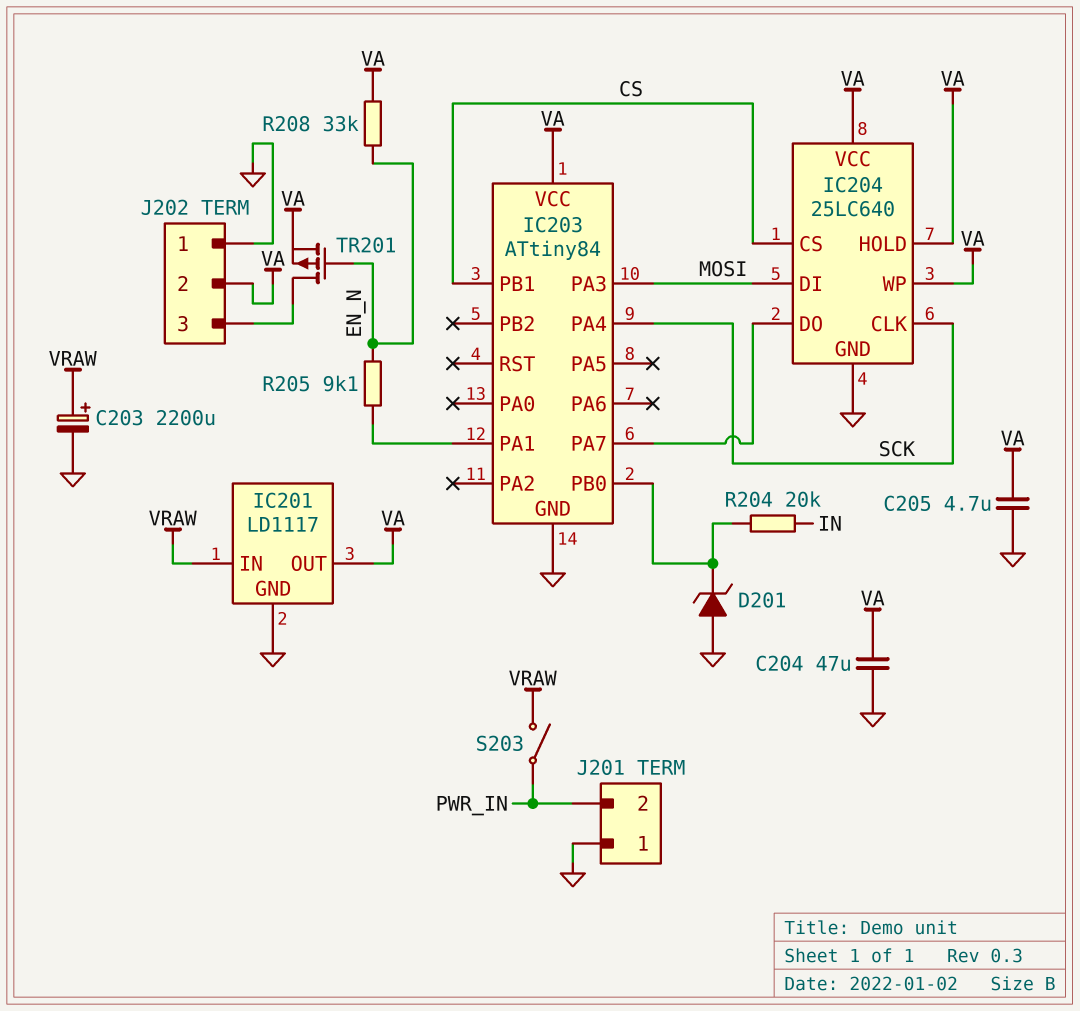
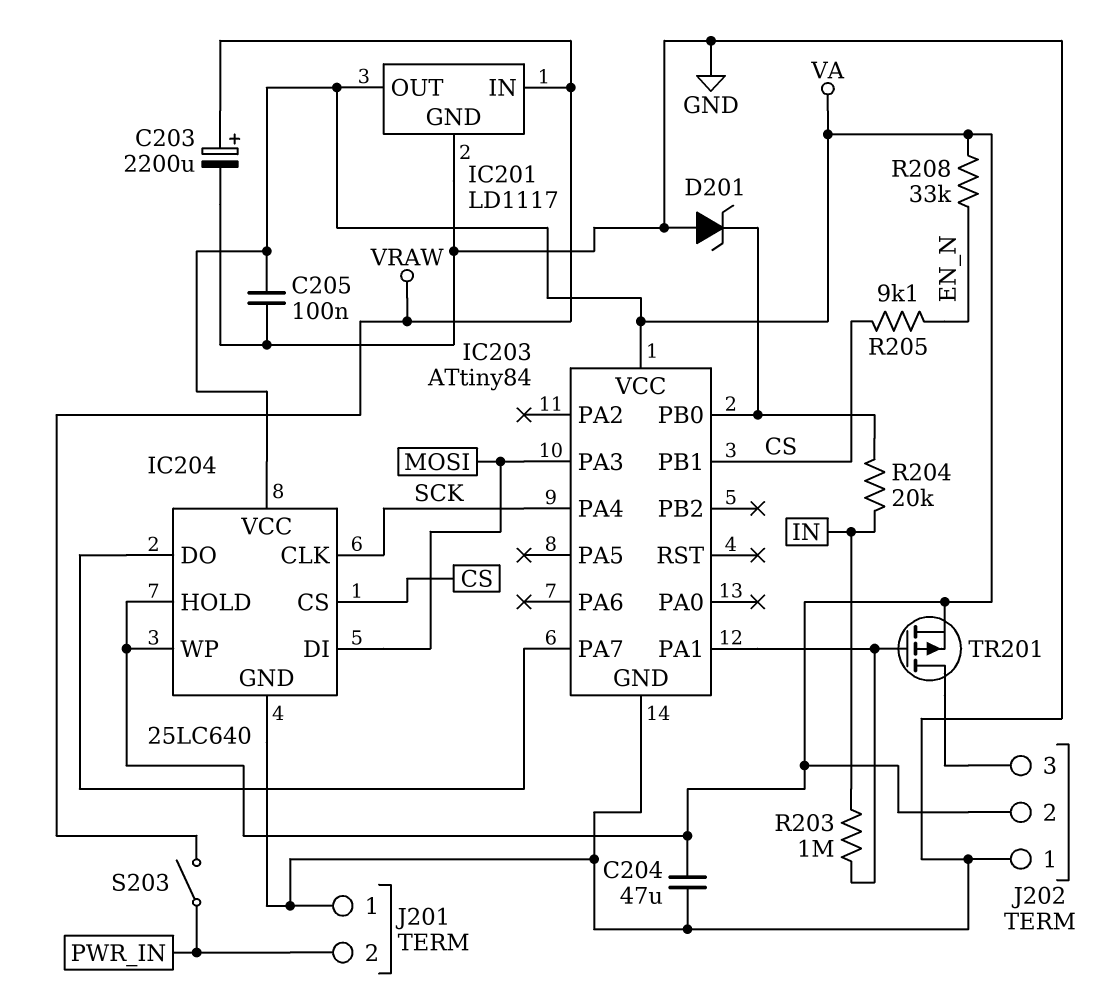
C205: 4.7uF (GND, VA) -> 100nF (GND, VA)
R203: none -> 1M (IC203/PA1, IN)
R205: 9.1k (EN_N, IC203/PA1) -> 9.1k (CS, EN_N)
TR201: PMOS (G EN_N, D J202/3, S VA) -> PMOS (G IC203/PA1, D J202/3, S VA)

